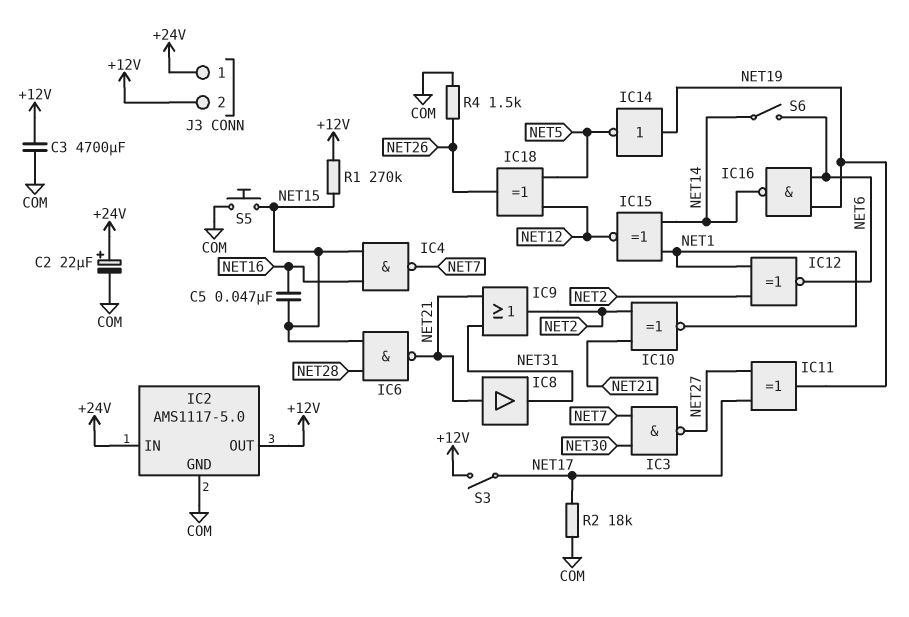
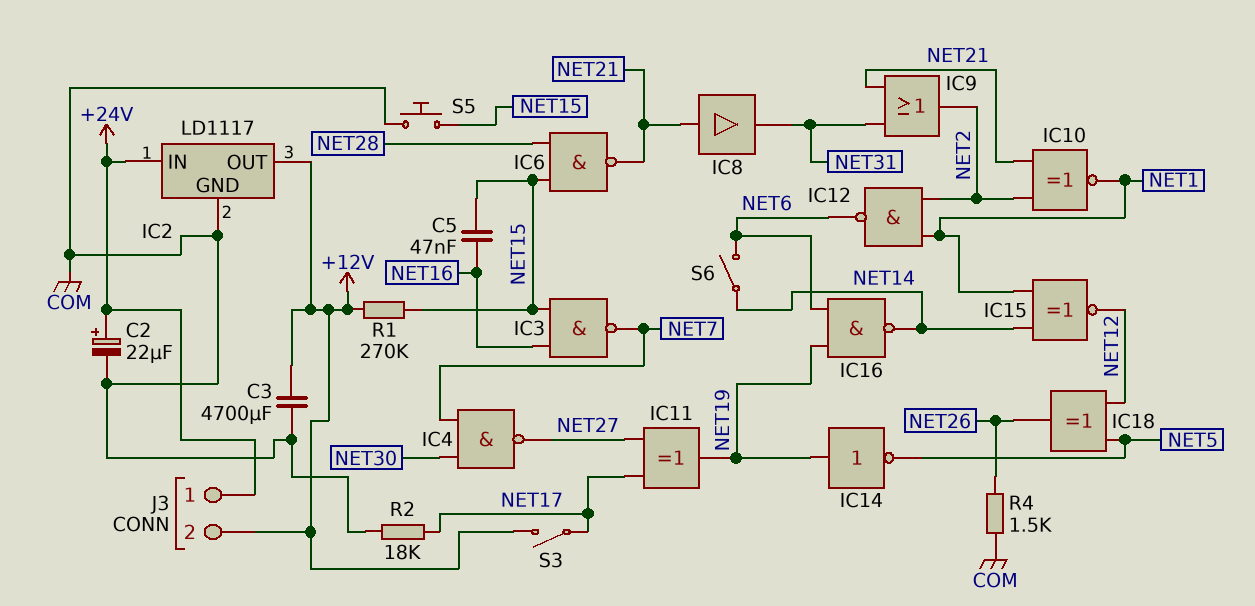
IC2: AMS1117-5.0 -> LD1117
IC3: NAND (in NET7, in NET30, out NET27) -> NAND (in NET15, in NET16, out NET7)
IC4: NAND (in NET15, in NET16, out NET7) -> NAND (in NET7, in NET30, out NET27)
IC12: XNOR (in NET1, in NET2, out NET6) -> NAND (in NET1, in NET2, out NET6)

